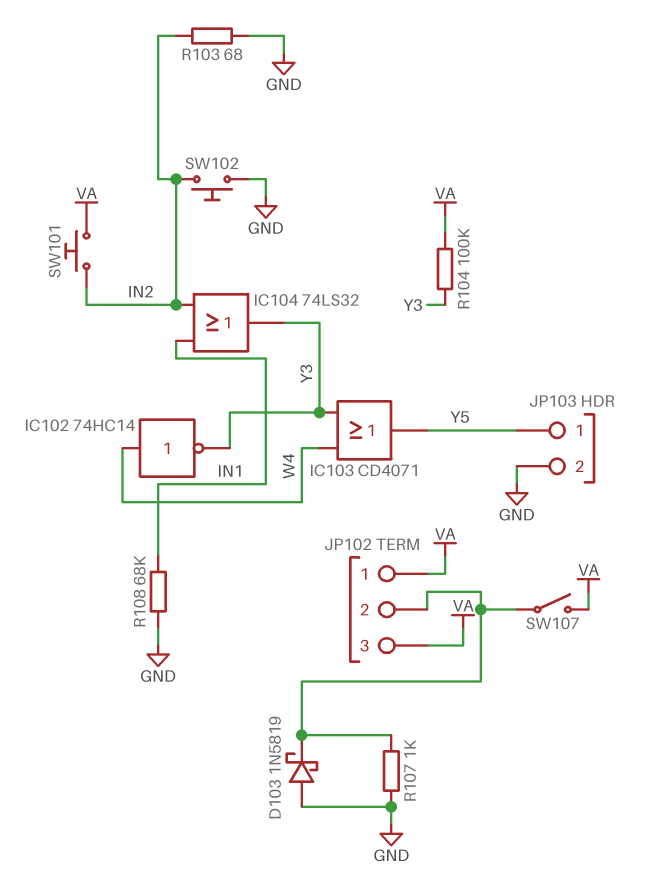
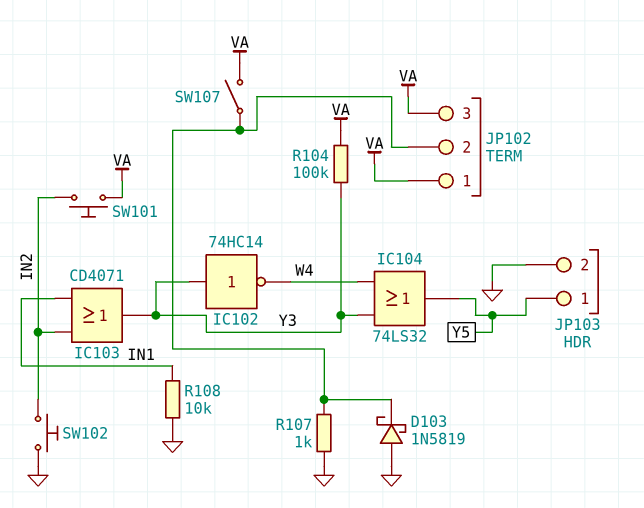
IC102: NOT 74HC14 (in W4, out Y3) -> NOT 74HC14 (in Y3, out W4)
IC103: OR CD4071 (in W4, in Y3, out Y5) -> OR CD4071 (in IN1, in IN2, out Y3)
IC104: OR 74LS32 (in IN1, in IN2, out Y3) -> OR 74LS32 (in W4, in Y3, out Y5)
R103: 68 (GND, IN2) -> none
R108: 68k (GND, IN1) -> 10k (GND, IN1)

